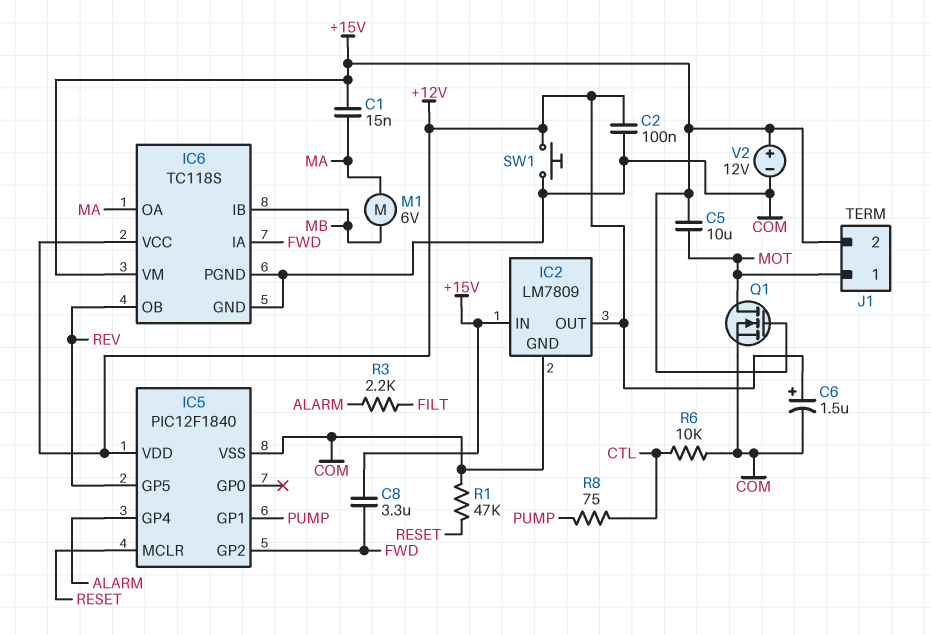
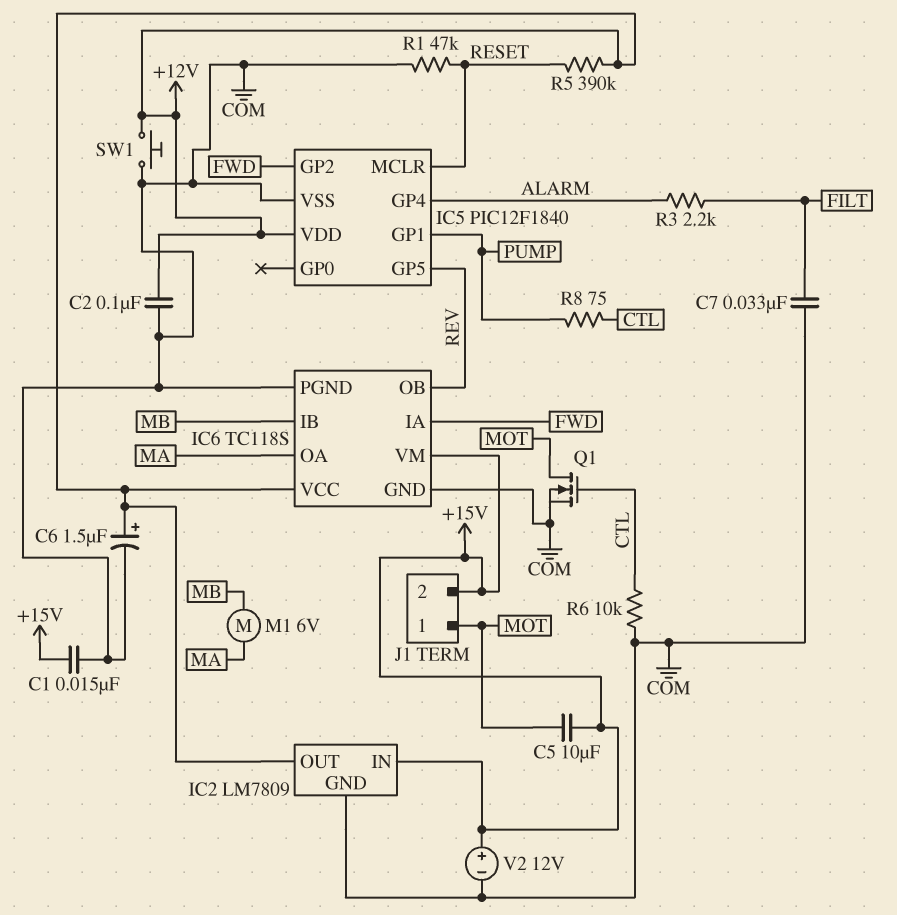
C1: 15nF (+15V, MA) -> 15nF (+15V, COM)
C7: none -> 33nF (COM, FILT)
C8: 3.3uF (+15V, FWD) -> none
Q1: NMOS (G +15V, D MOT, S COM) -> NMOS (G CTL, D MOT, S COM)
R5: none -> 390k (+12V, RESET)

